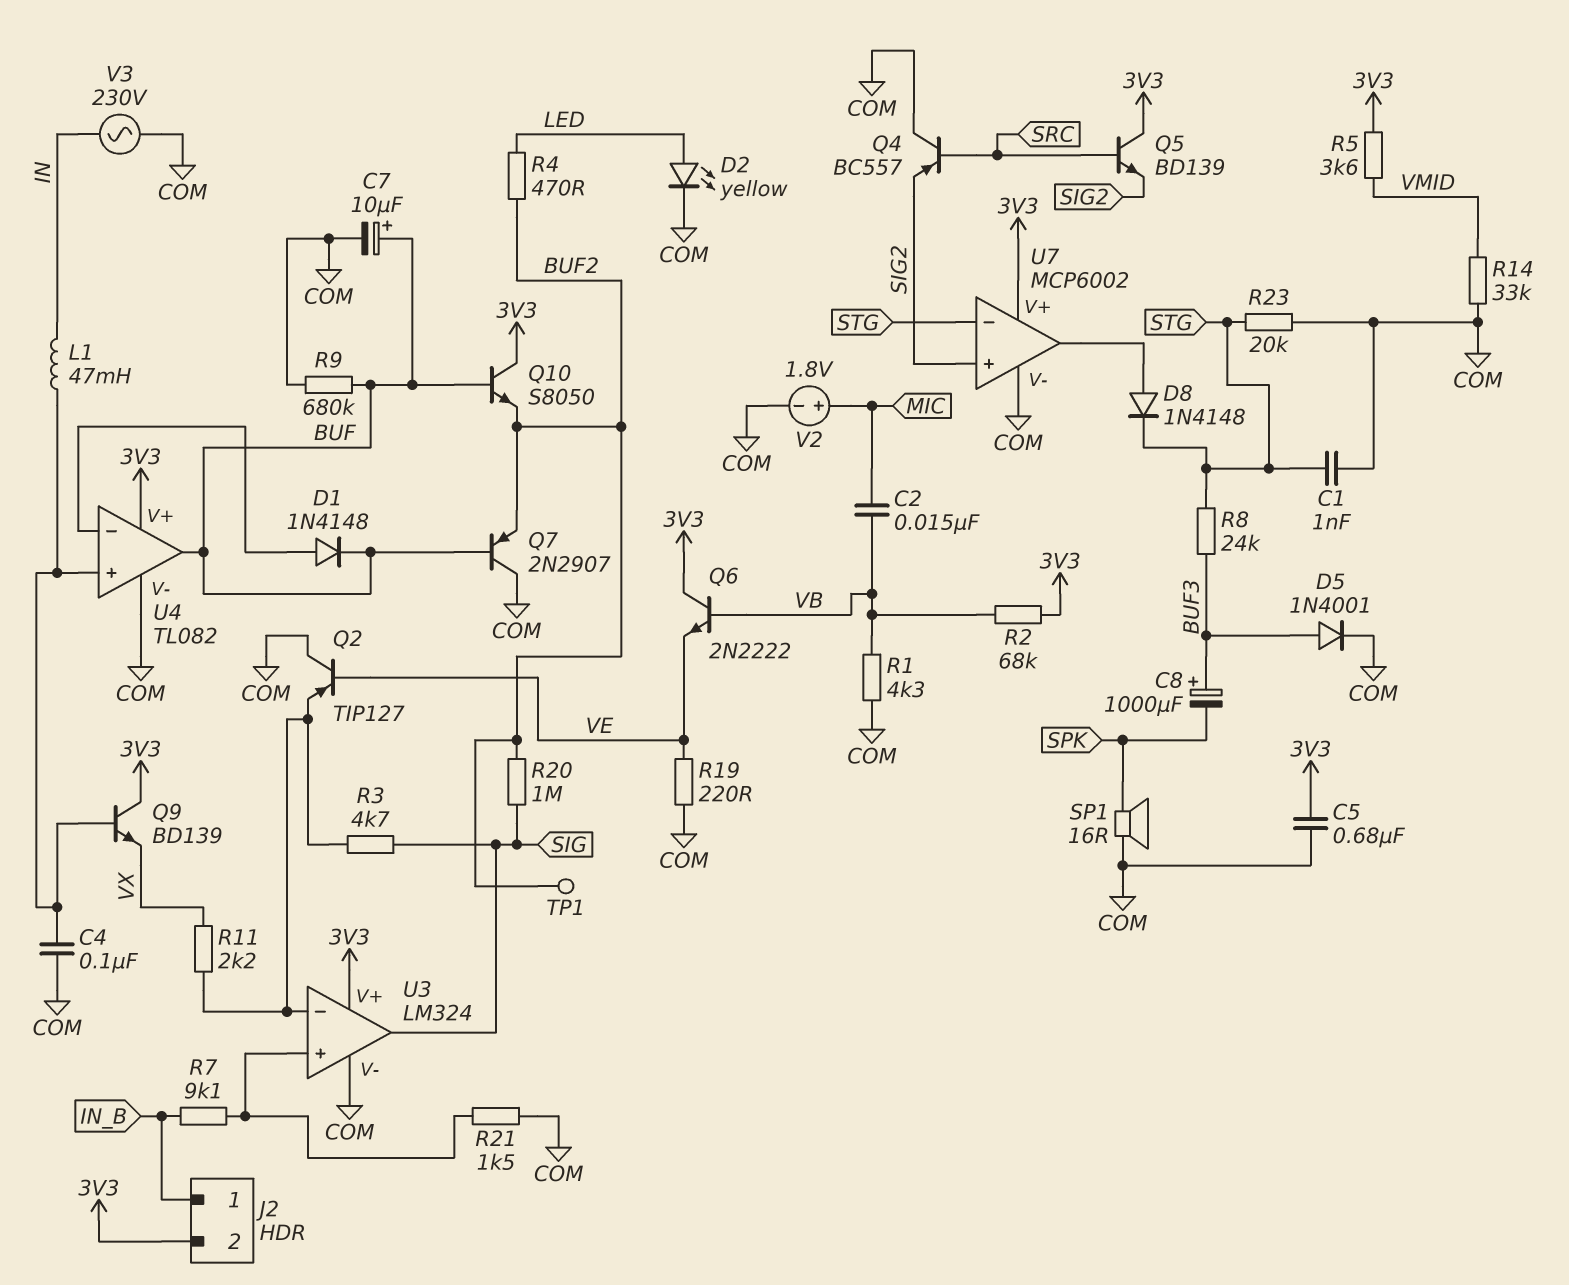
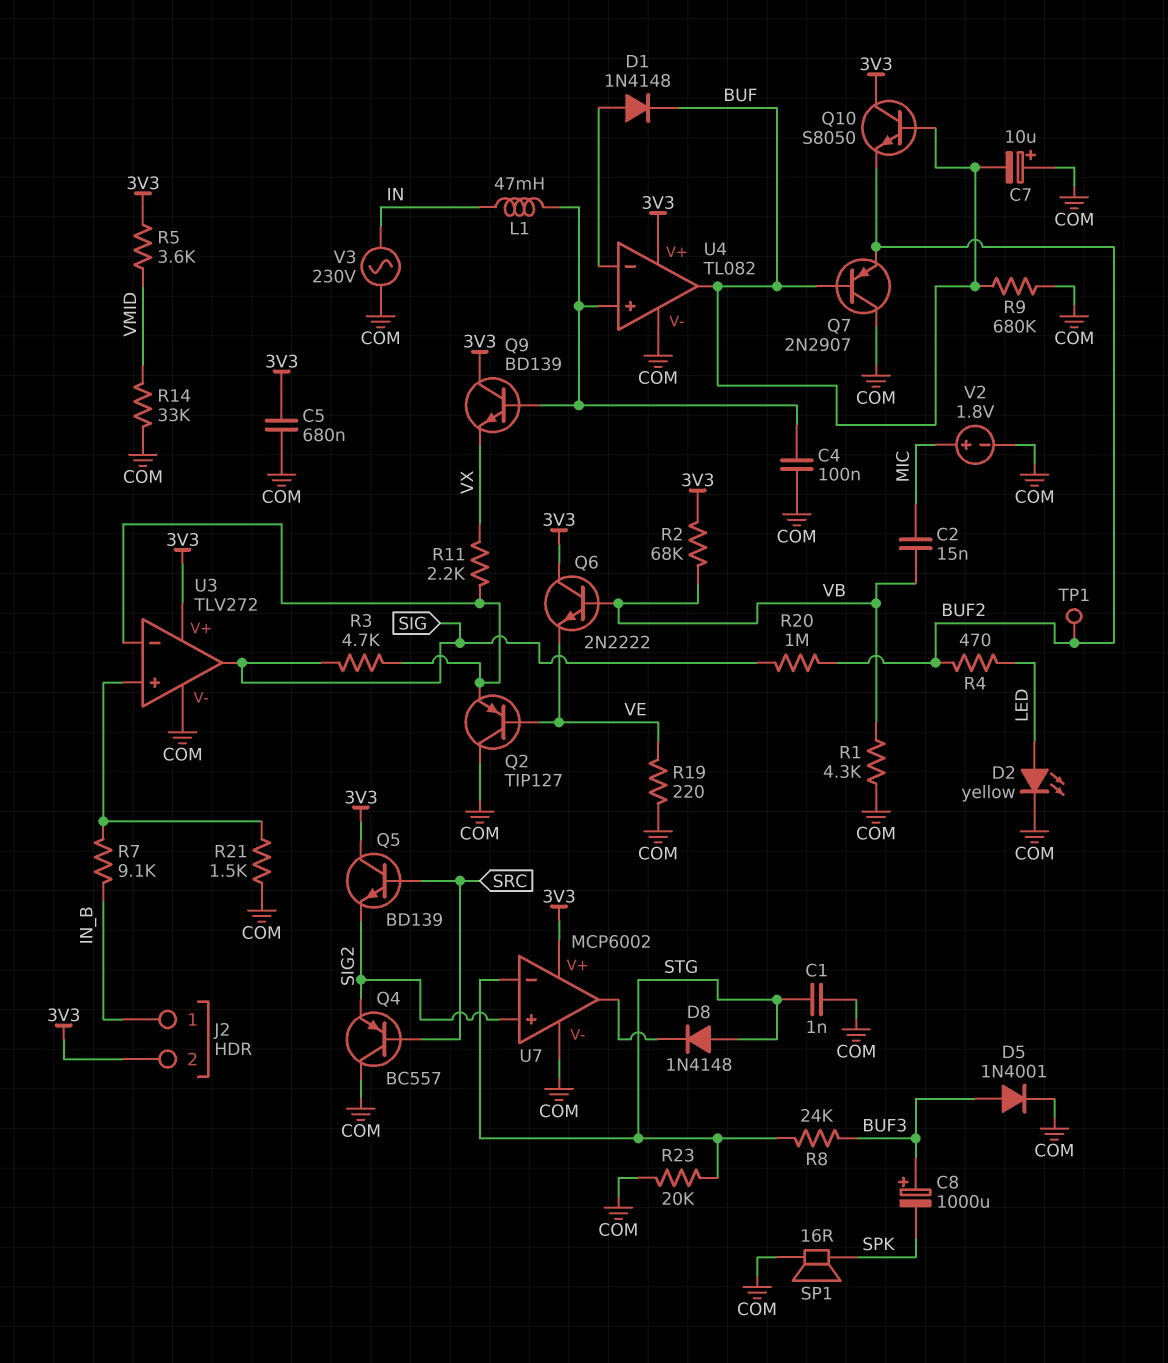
C7: 10uF (plus BUF, minus COM) -> 10uF (plus COM, minus BUF)
D8: diode 1N4148 (A U7/out, K STG) -> diode 1N4148 (A STG, K U7/out)
U3: LM324 -> TLV272

